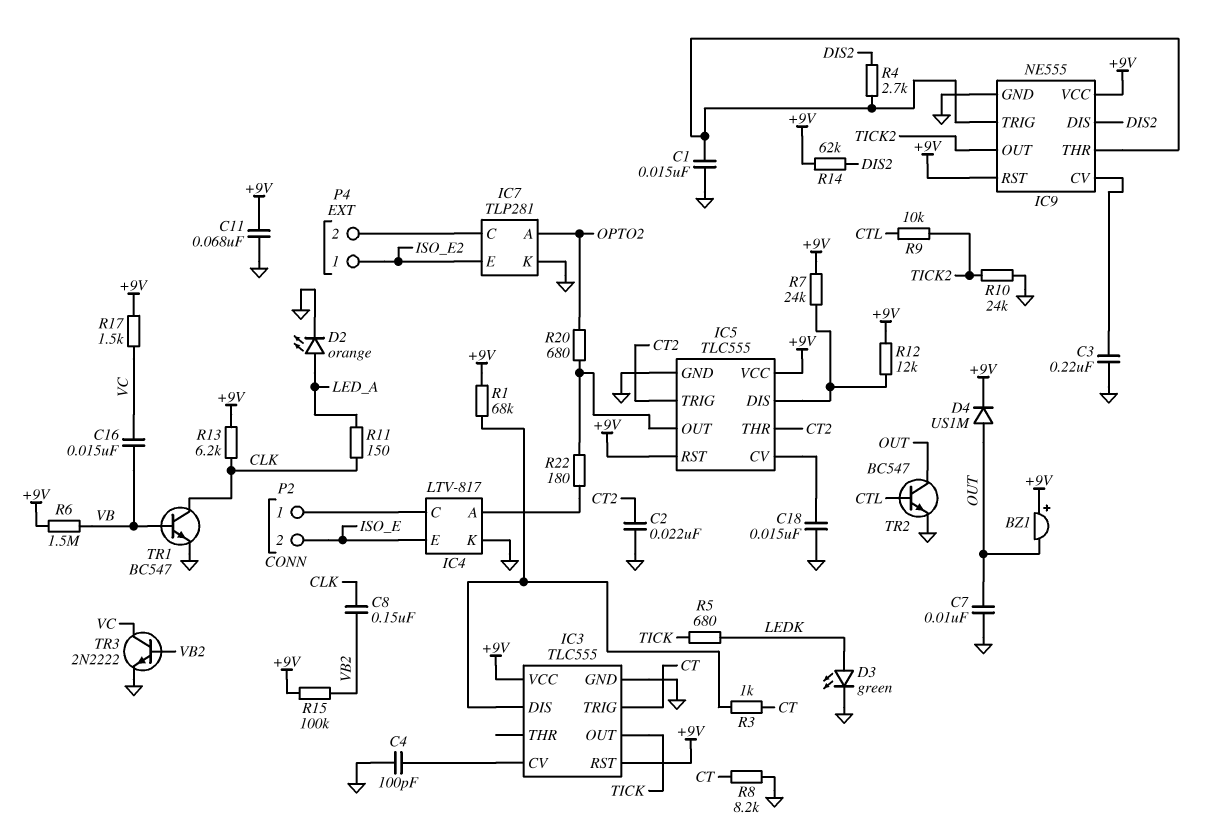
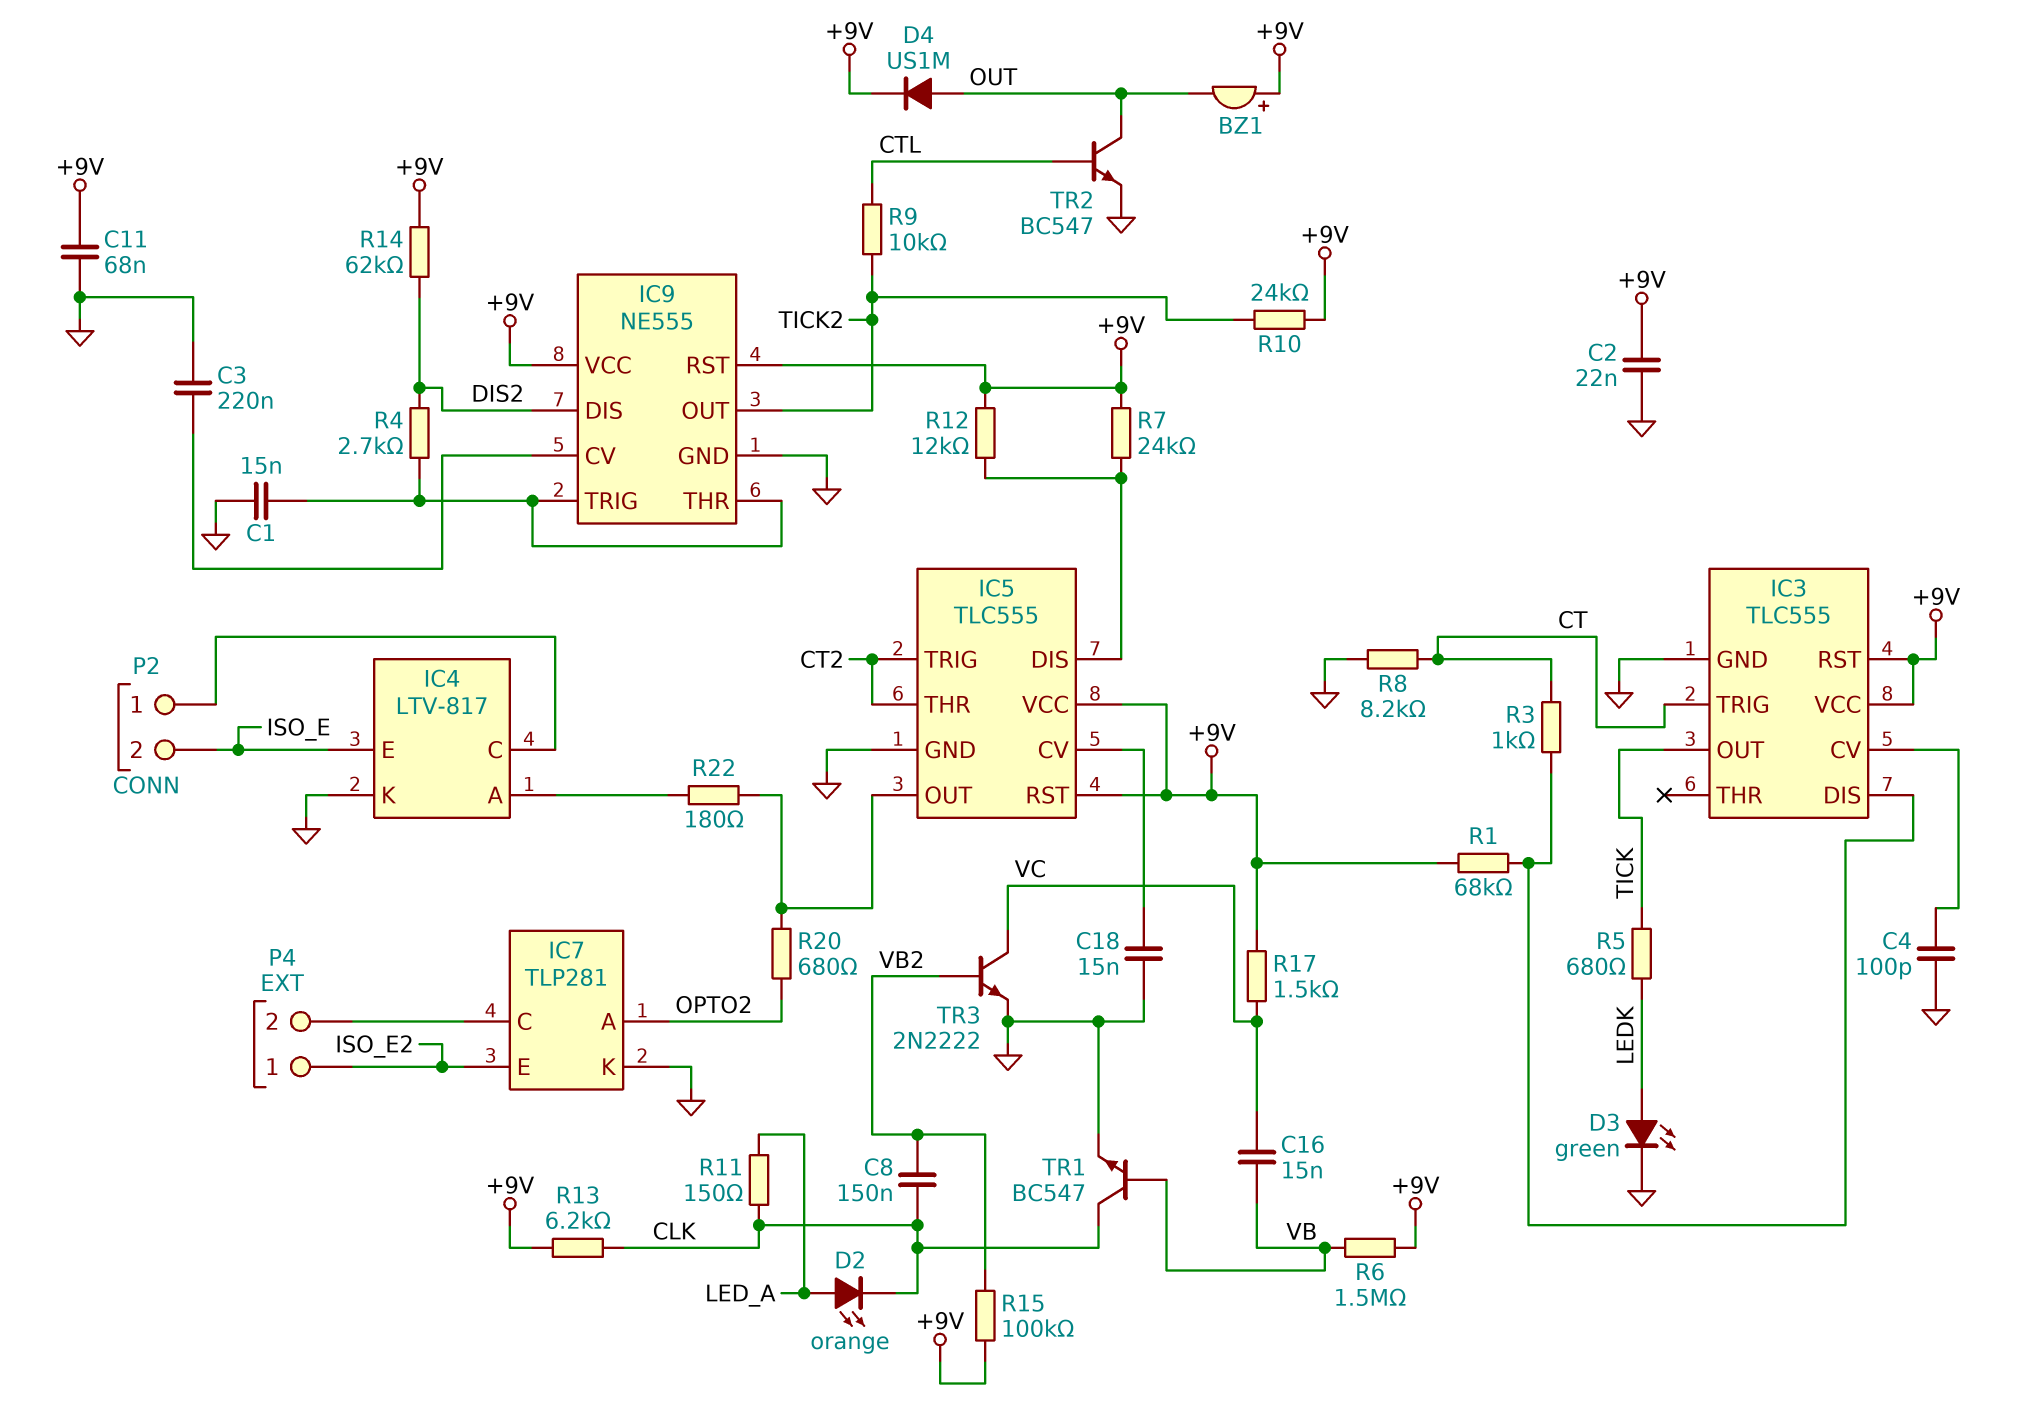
C2: 22nF (CT2, GND) -> 22nF (+9V, GND)
C7: 10nF (GND, OUT) -> none
D2: LED orange (A LED_A, K GND) -> LED orange (A LED_A, K CLK)
R10: 24k (GND, TICK2) -> 24k (+9V, TICK2)

